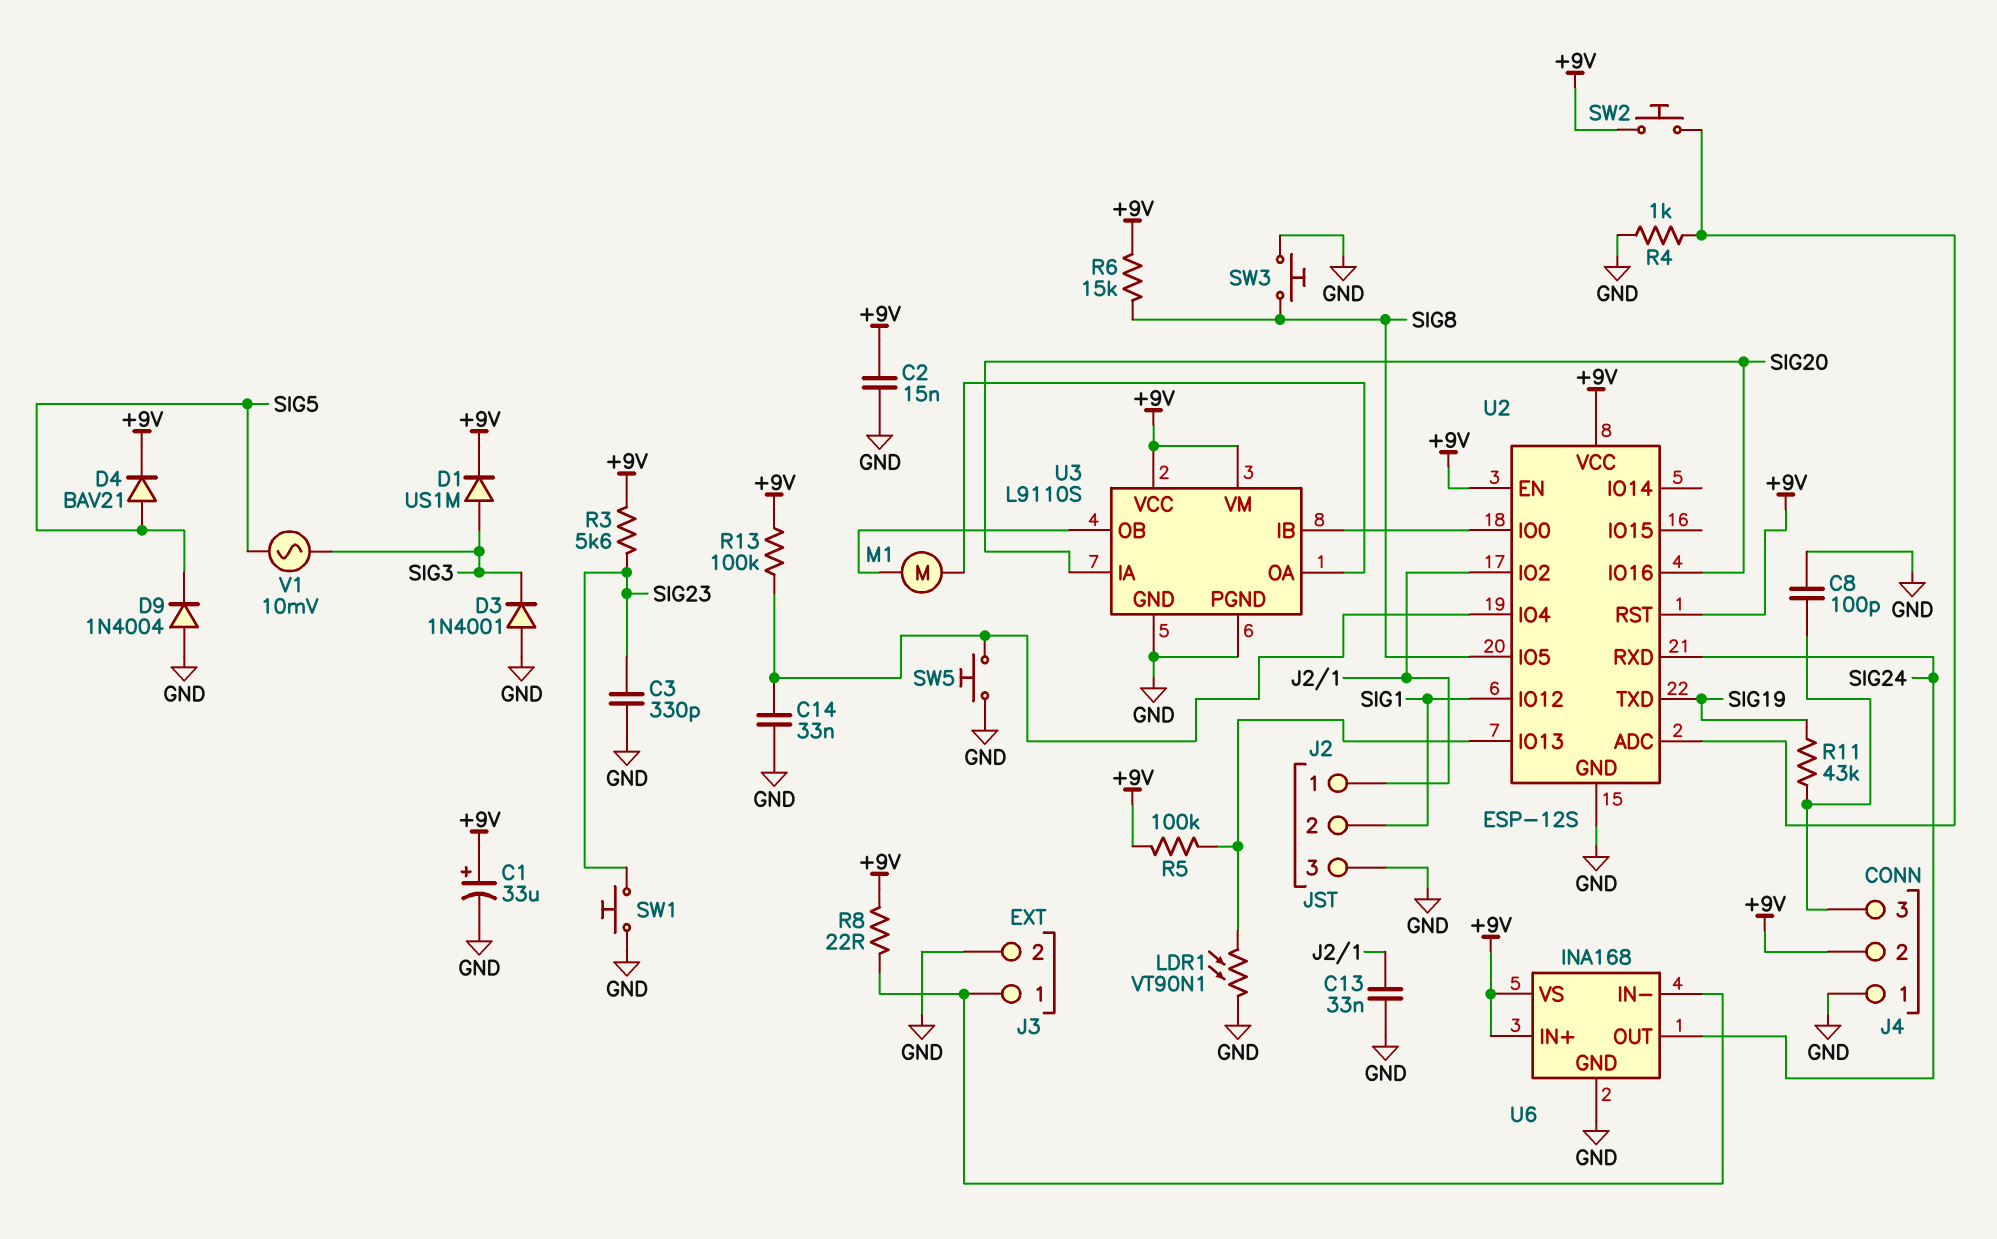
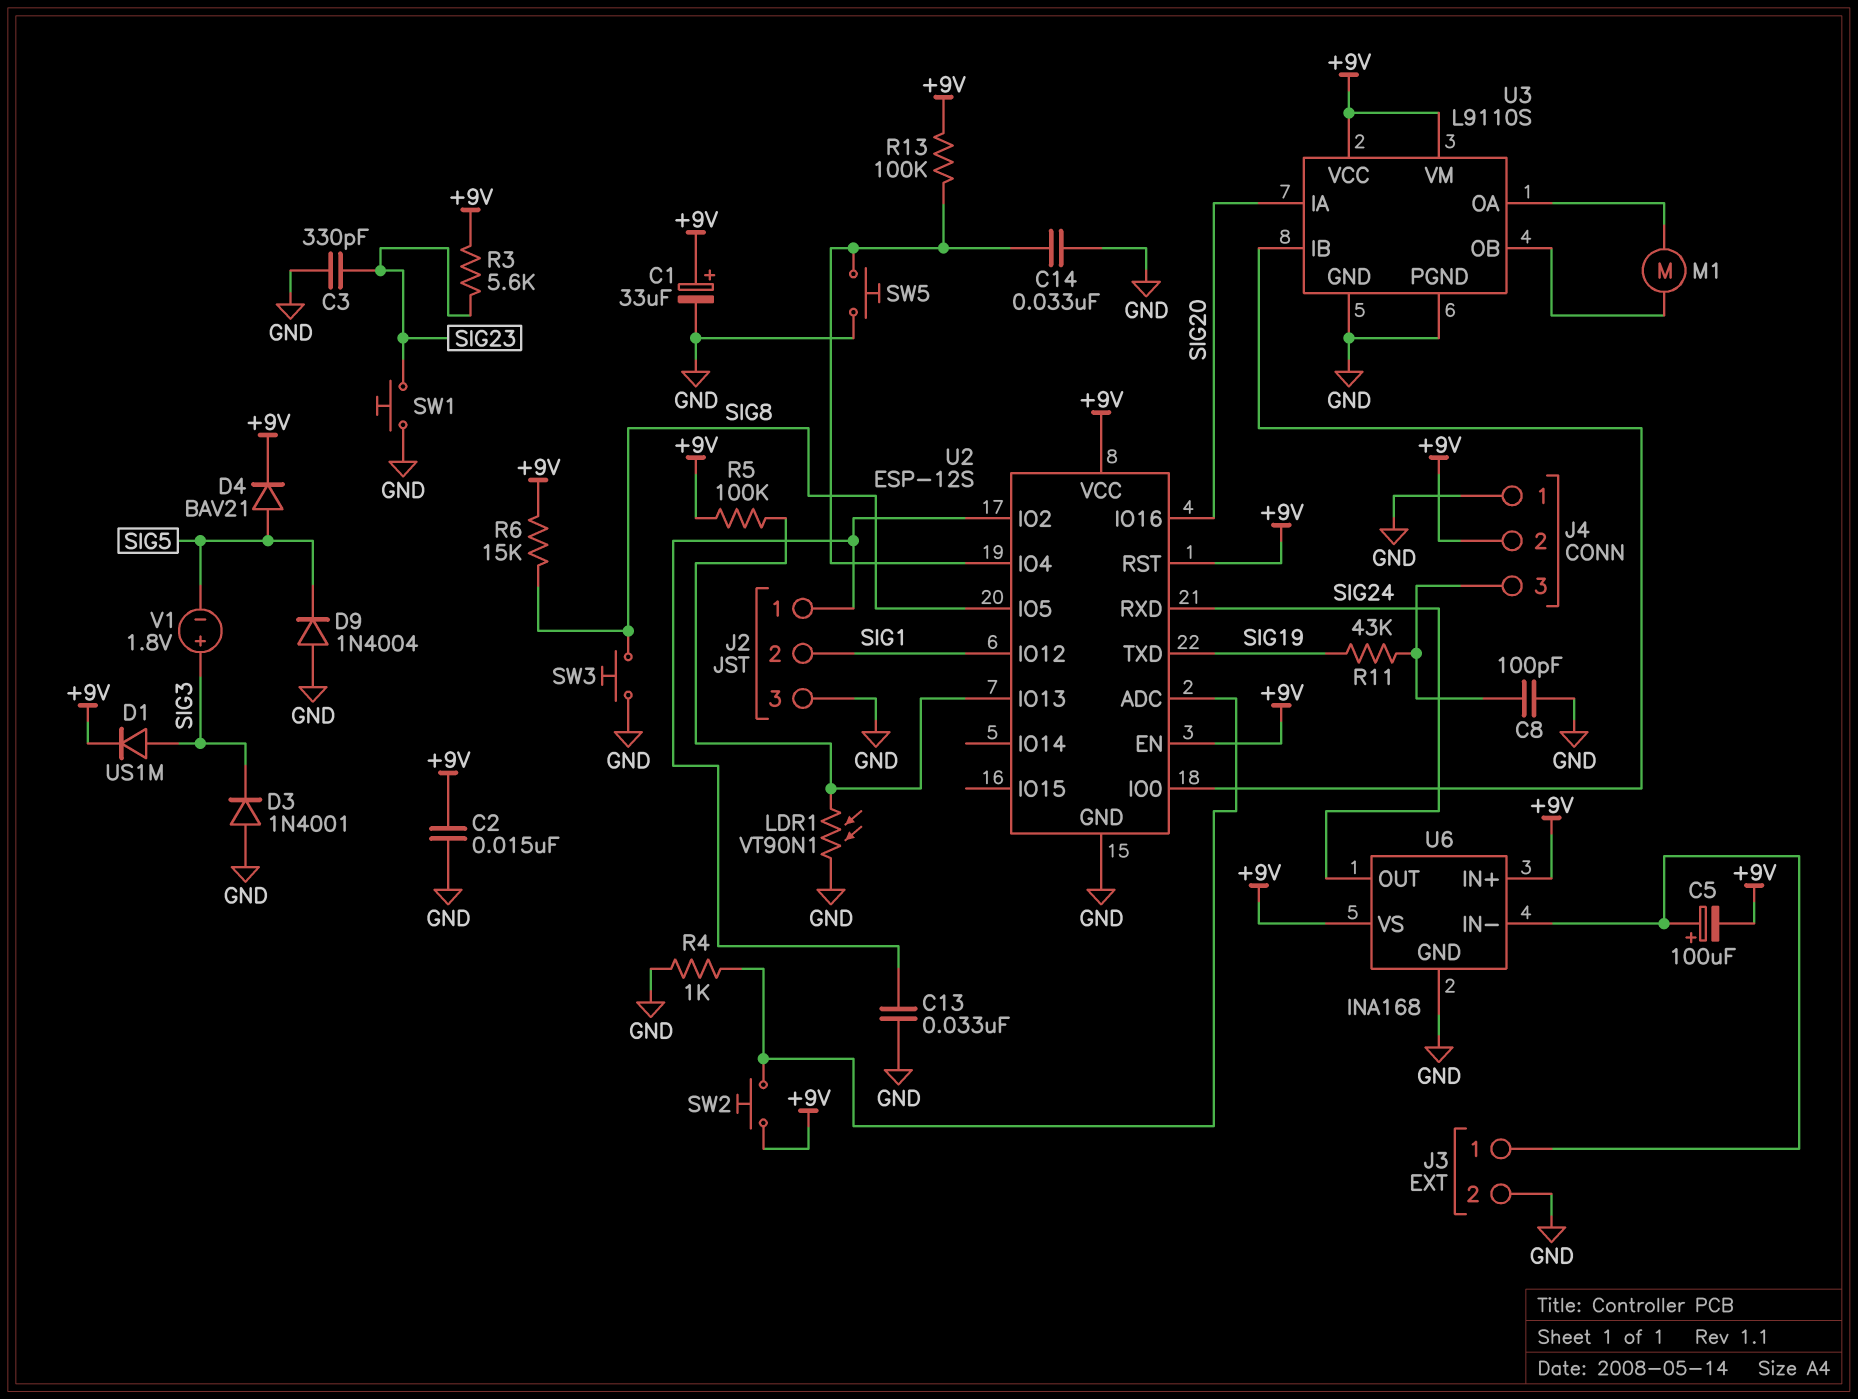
C5: none -> 100uF (plus J3/1, minus +9V)
R8: 22 (+9V, J3/1) -> none
V1: AC 10mV (SIG3, SIG5) -> 1.8V (plus SIG3, minus SIG5)

